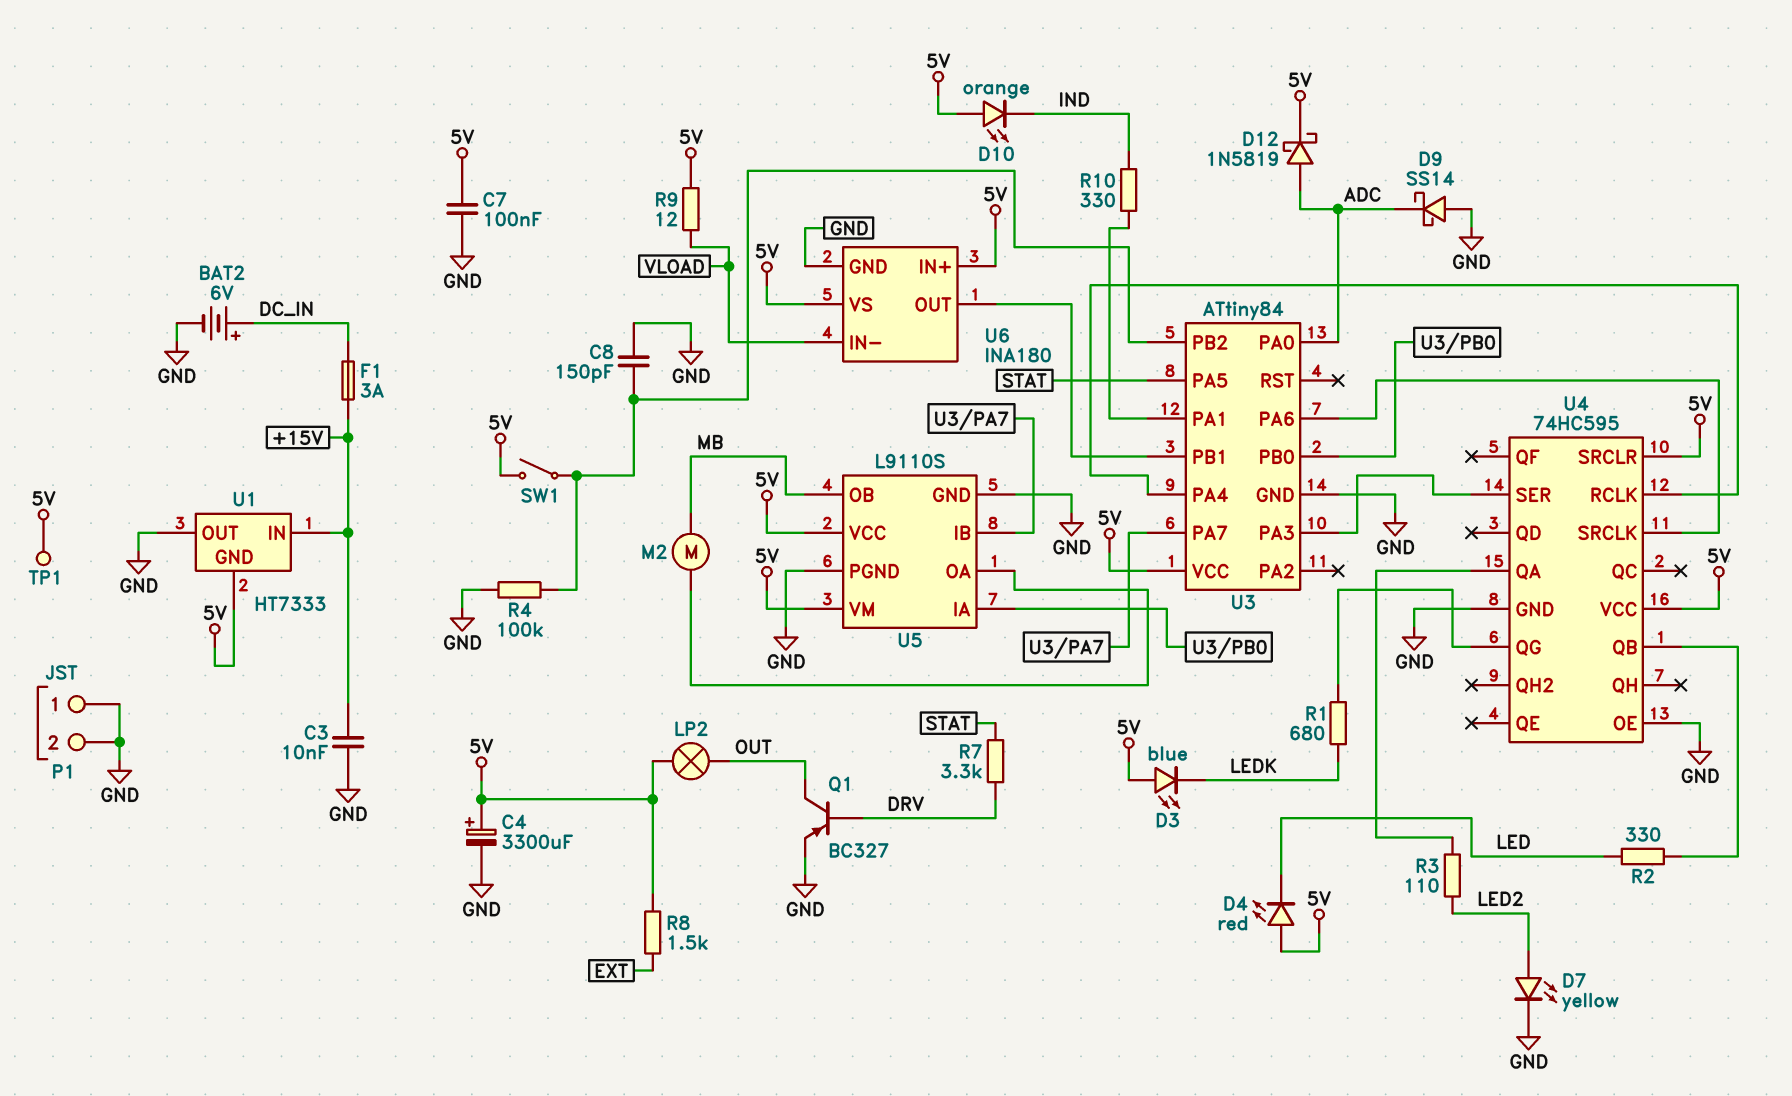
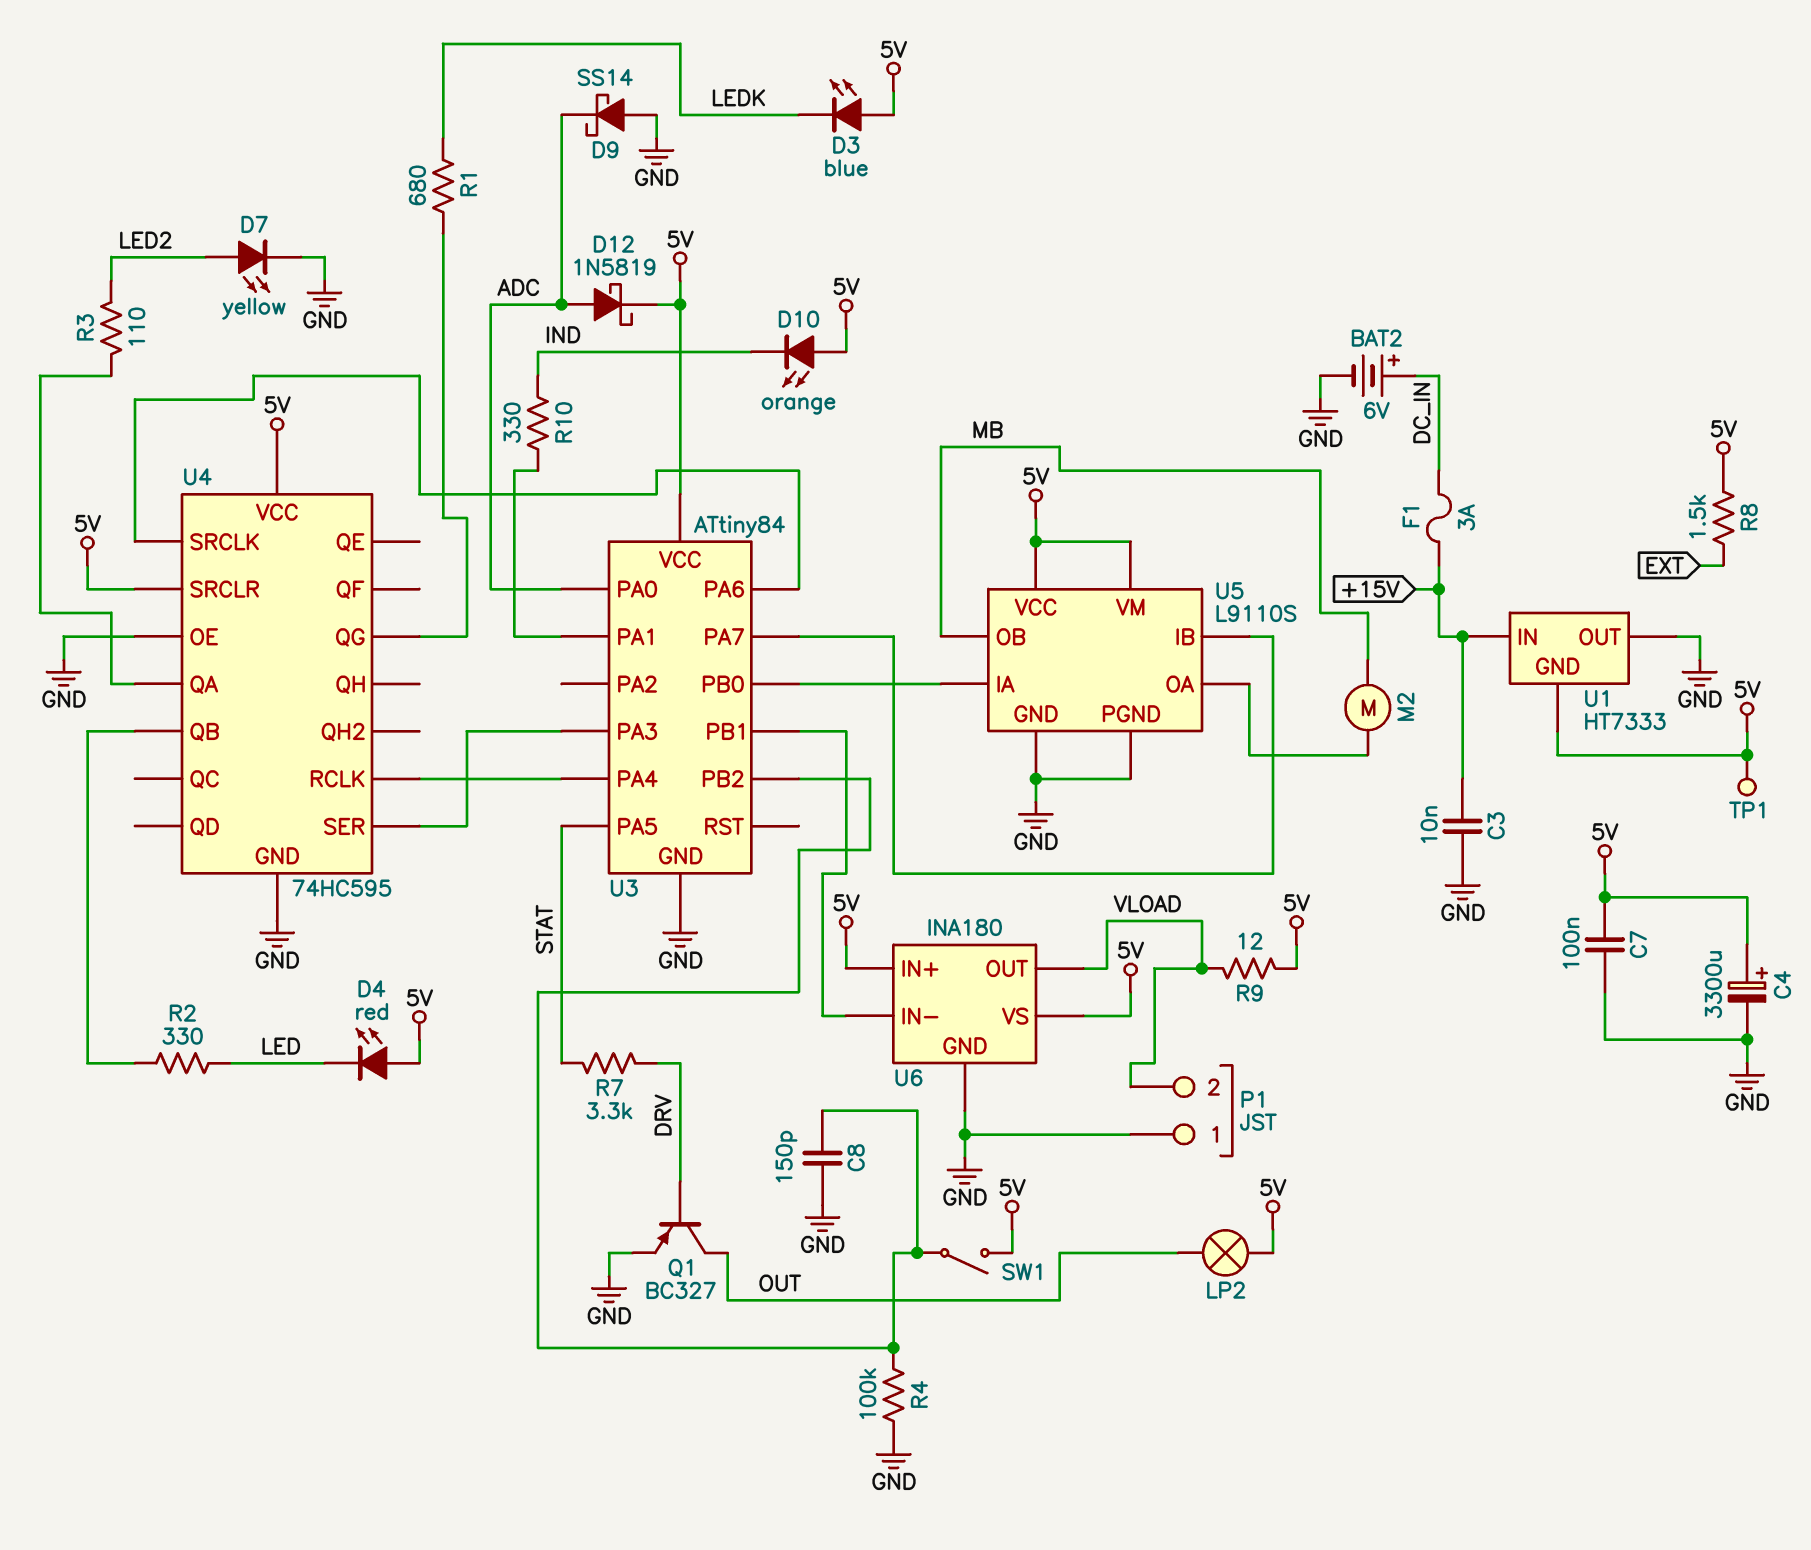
P1 pin 2: GND -> VLOAD
U6 pin IN-: VLOAD -> U3/PB1
U6 pin OUT: U3/PB1 -> VLOAD

